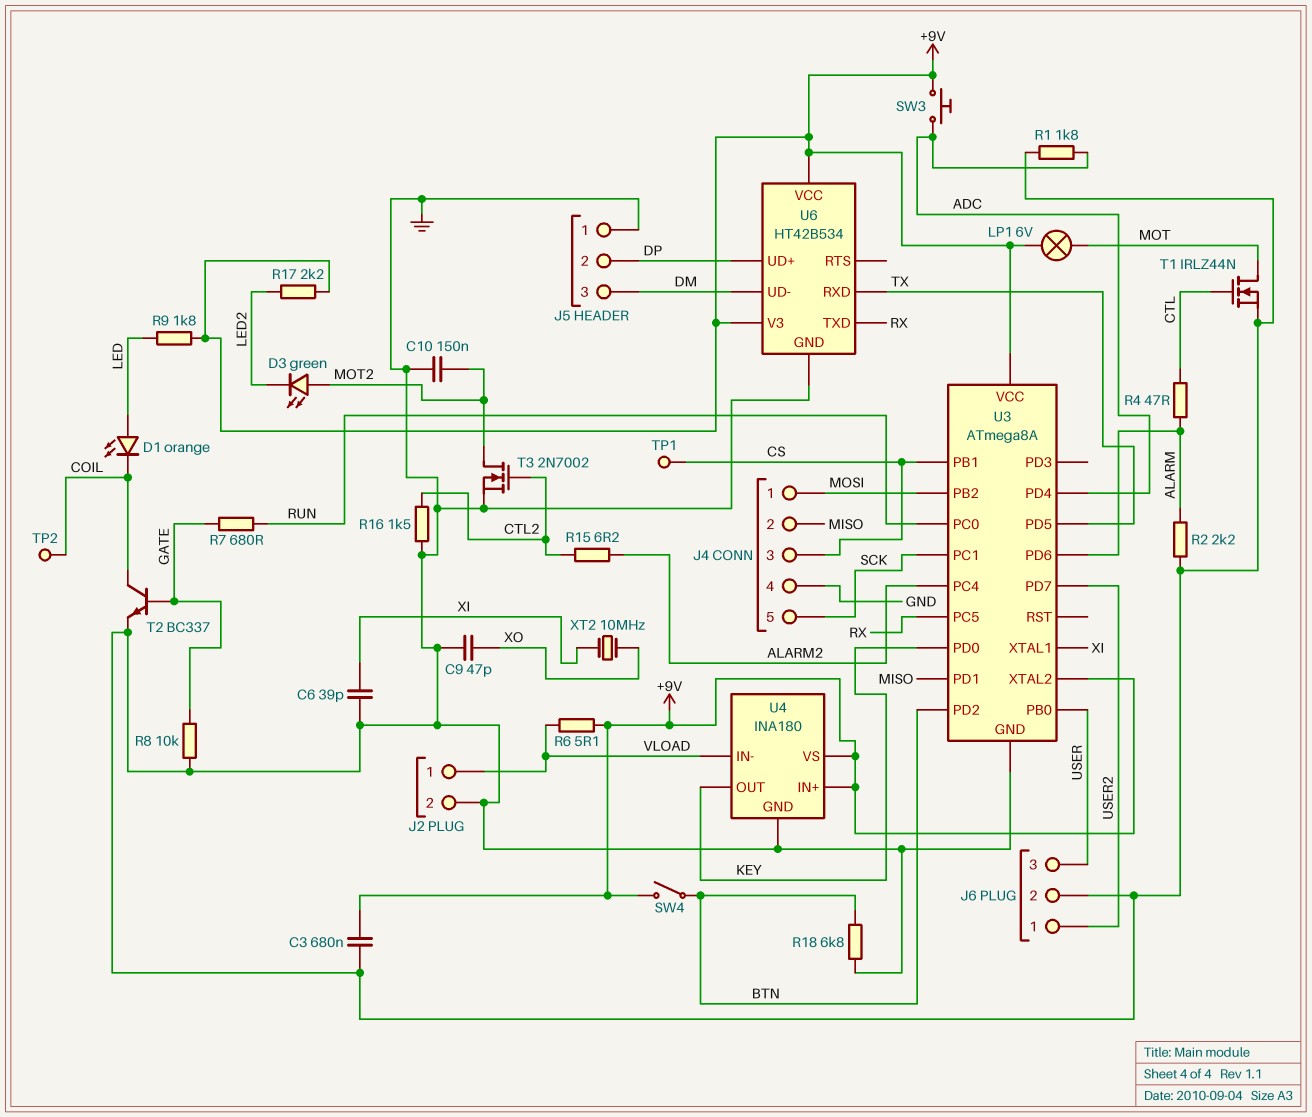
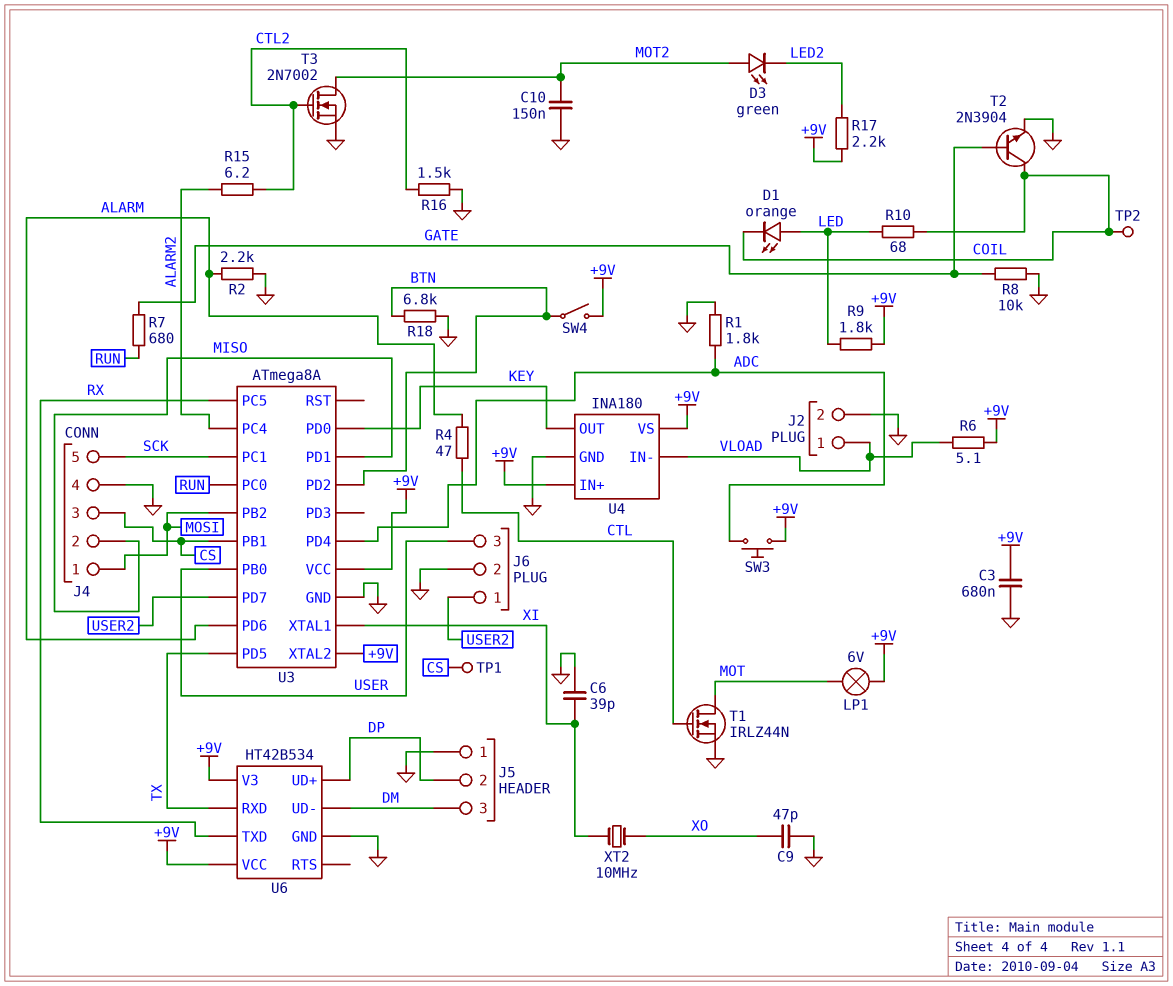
R10: none -> 68 (COIL, LED)
T2: NPN BC337 (B GATE, C COIL, E GND) -> NPN 2N3904 (B GATE, C COIL, E GND)

